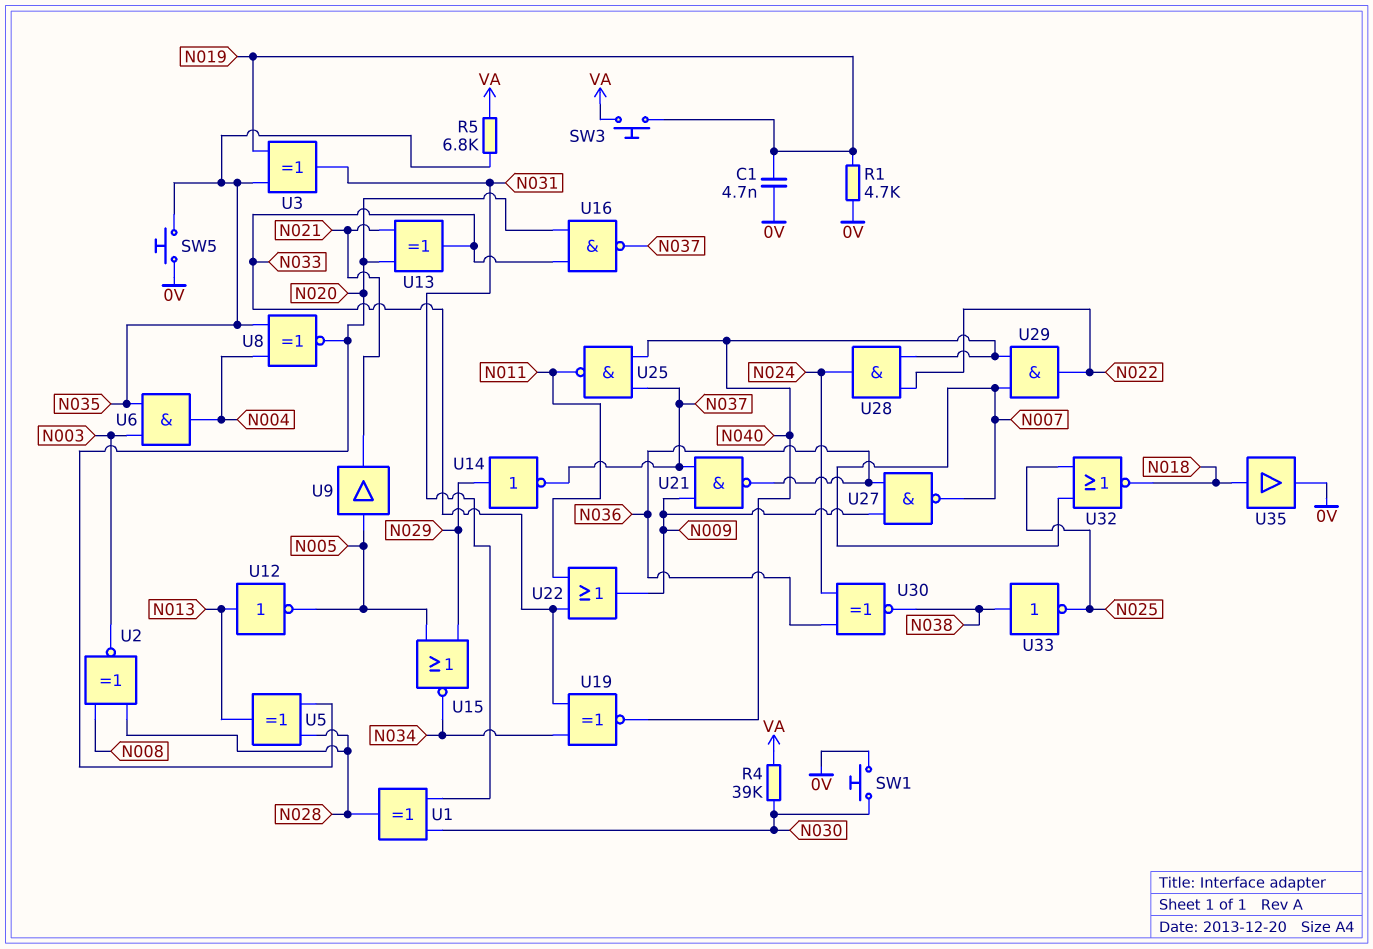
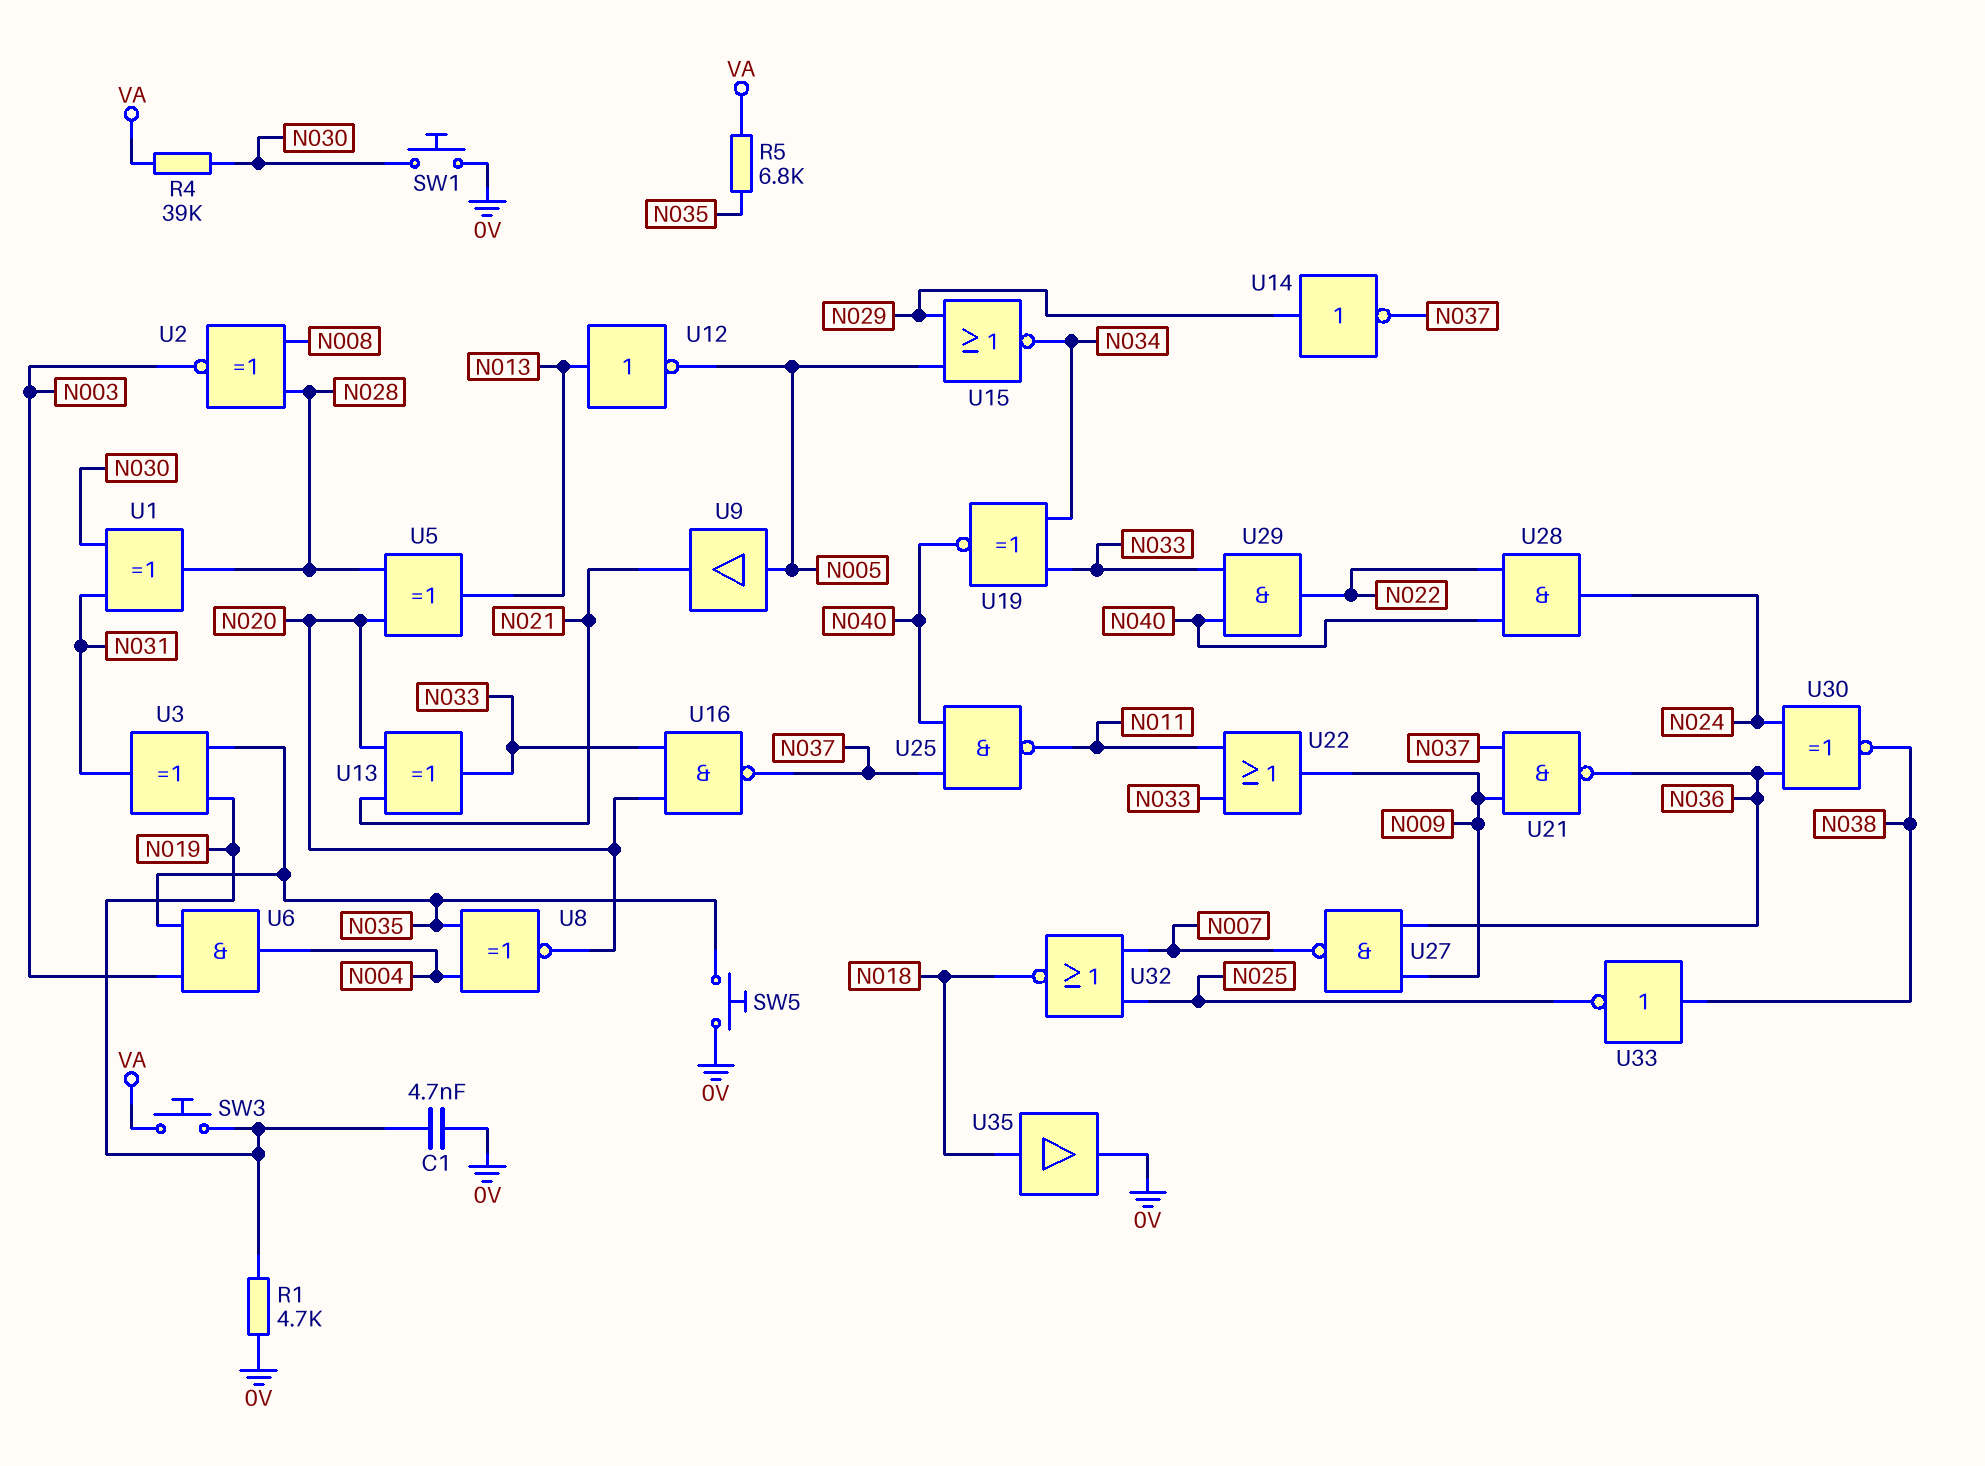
U29: AND (in N007, in N040, out N022) -> AND (in N033, in N040, out N022)

